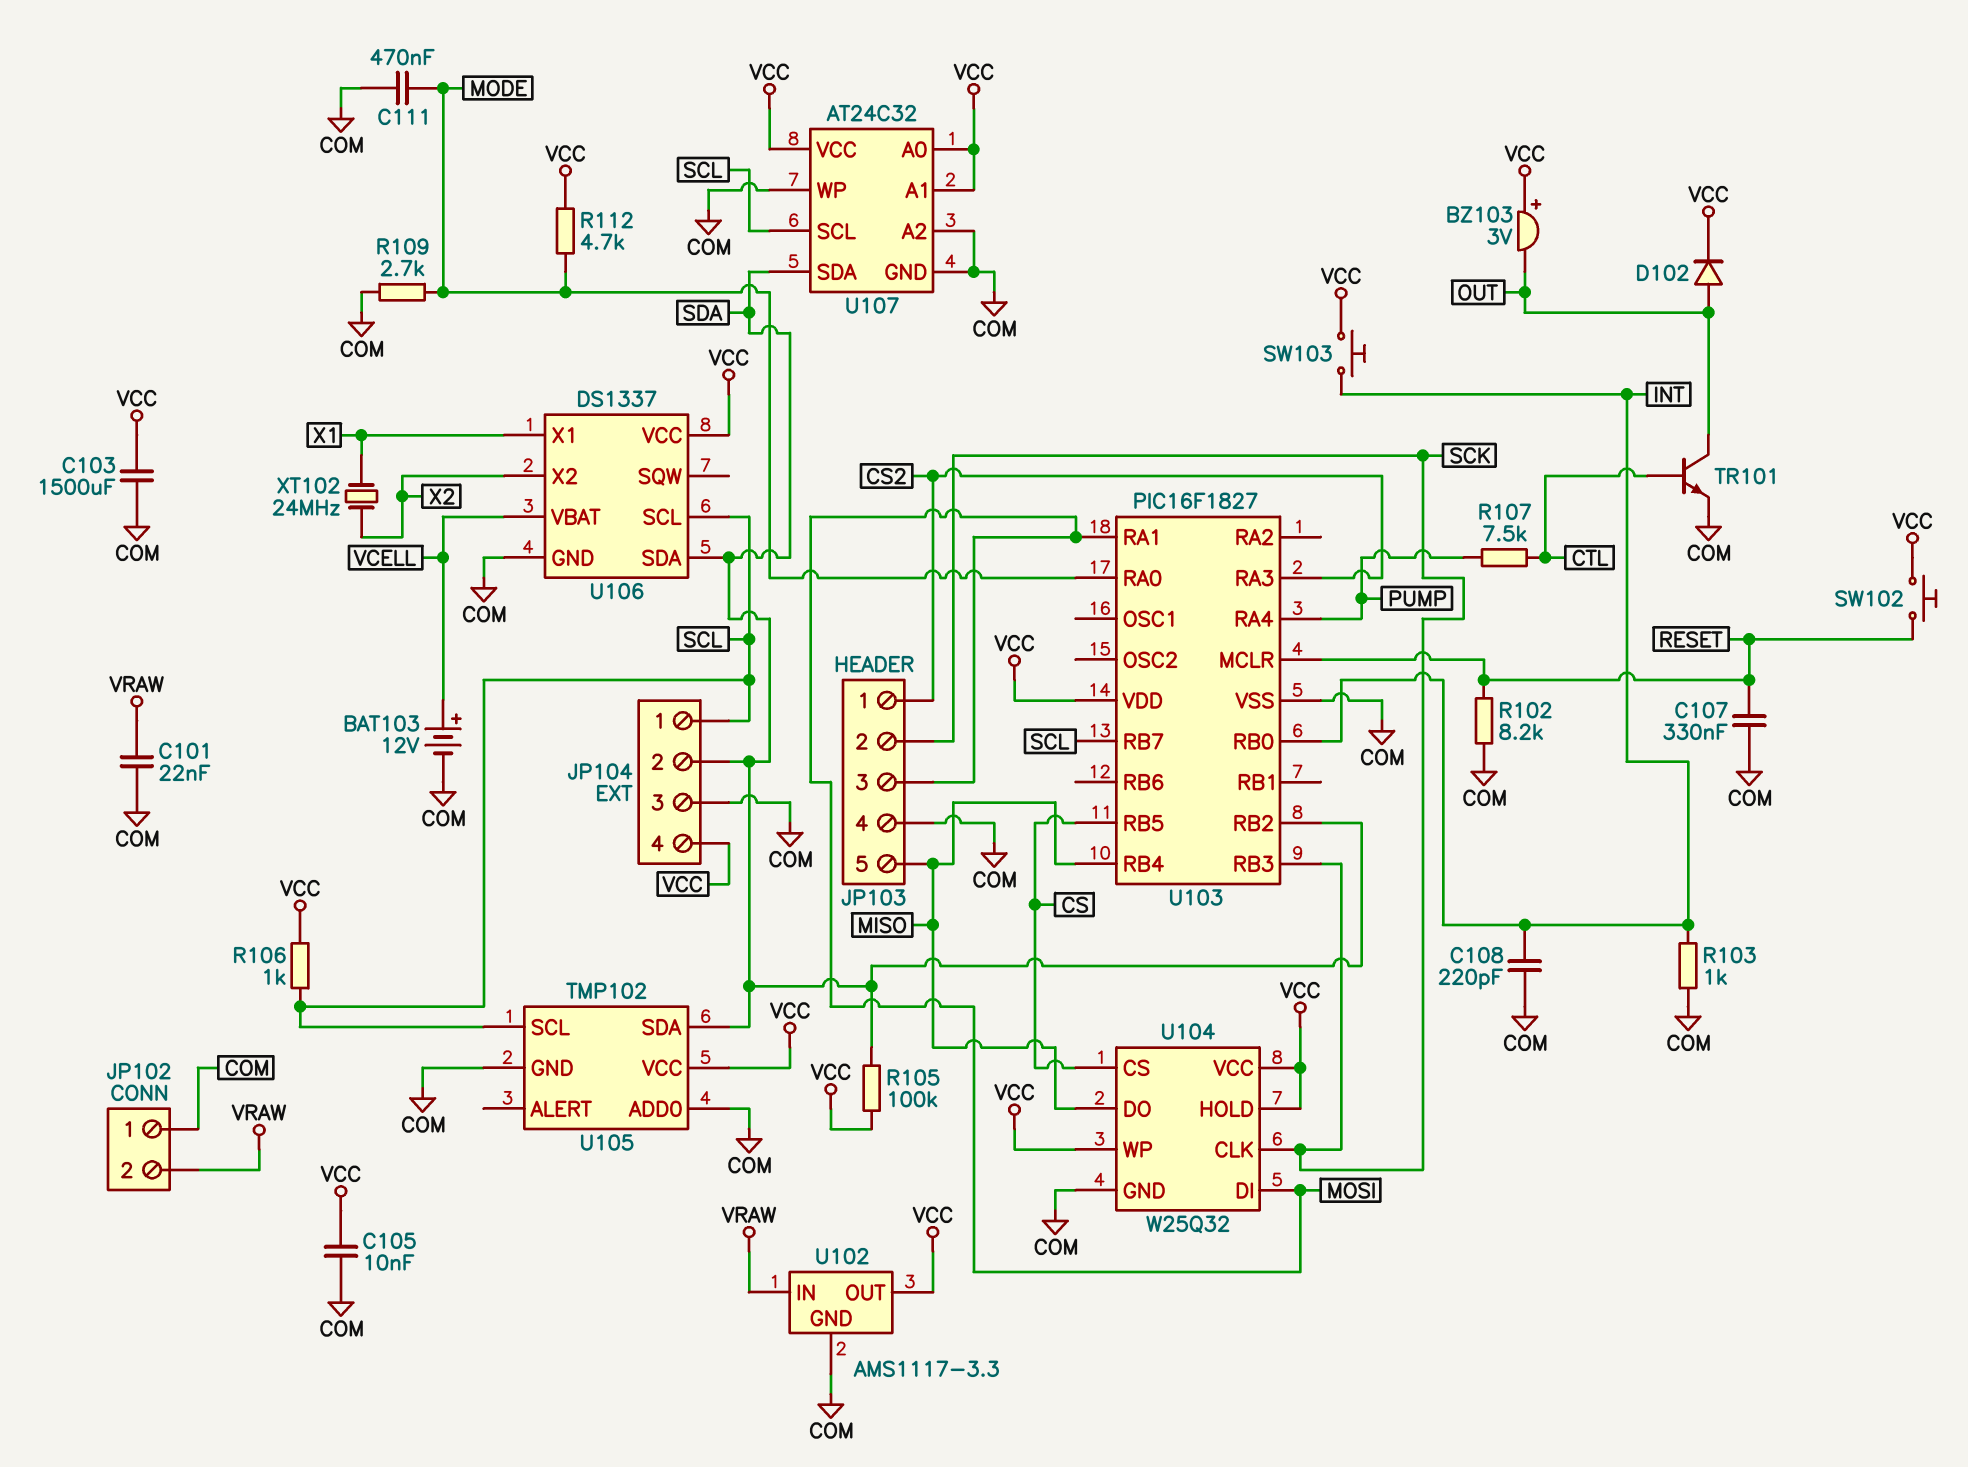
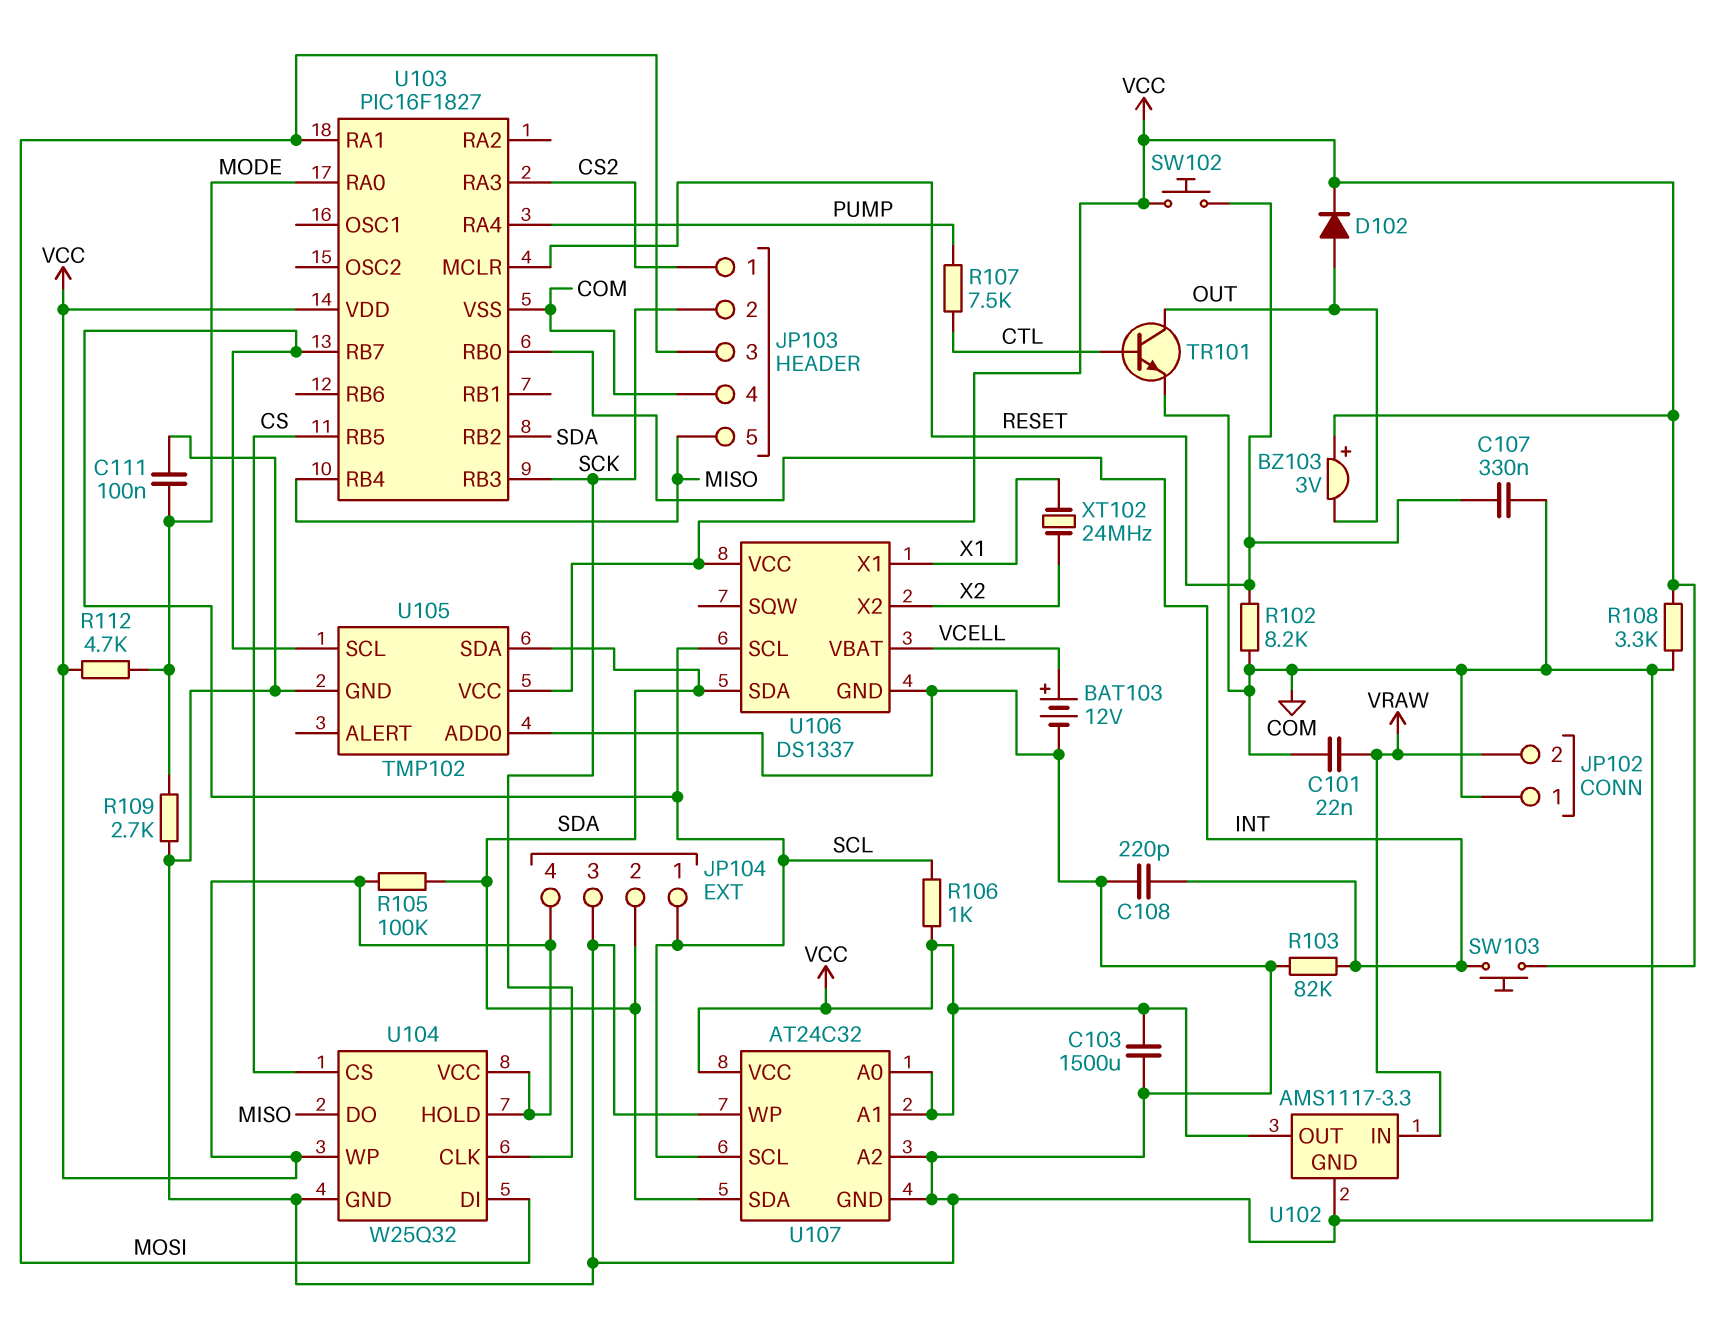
C105: 10nF (COM, VCC) -> none
C111: 470nF (COM, MODE) -> 100nF (COM, MODE)
R103: 1k (COM, INT) -> 82k (COM, INT)
R108: none -> 3.3k (COM, VCC)

